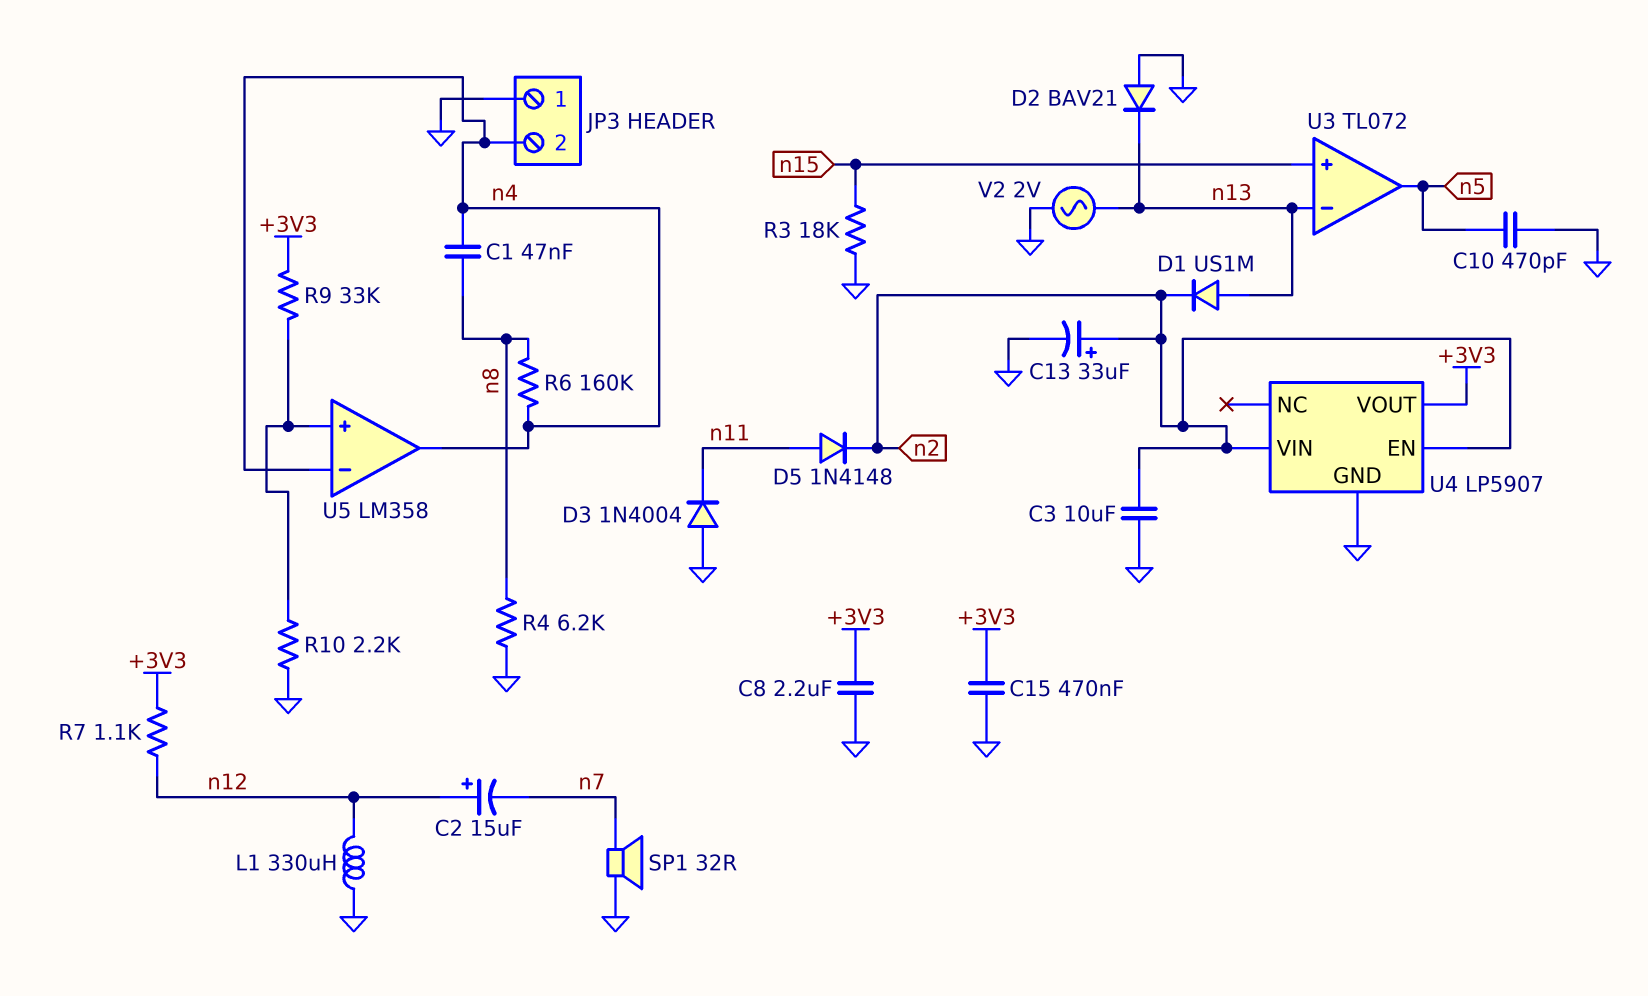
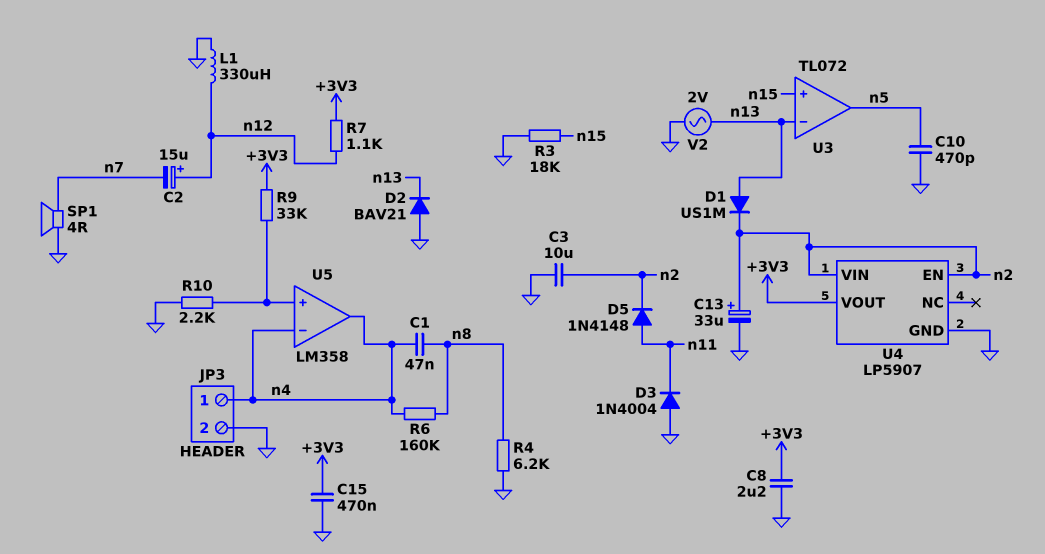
JP3 pin 1: GND -> n4
JP3 pin 2: n4 -> GND
SP1: speaker 32R (GND, n7) -> speaker 4R (GND, n7)

